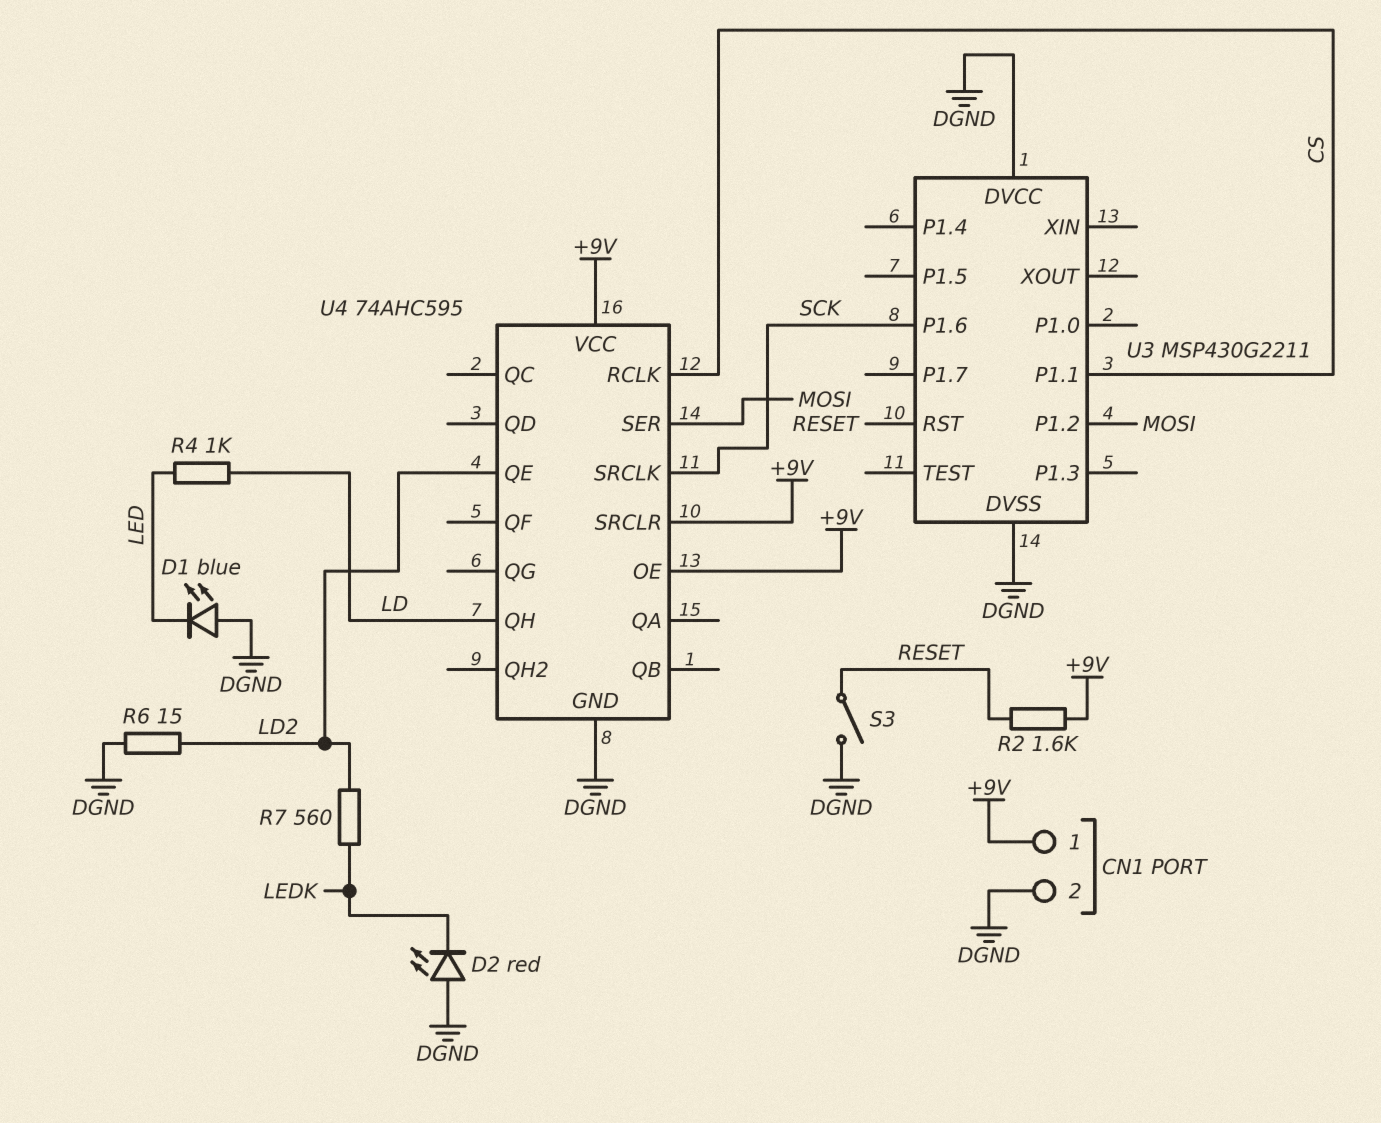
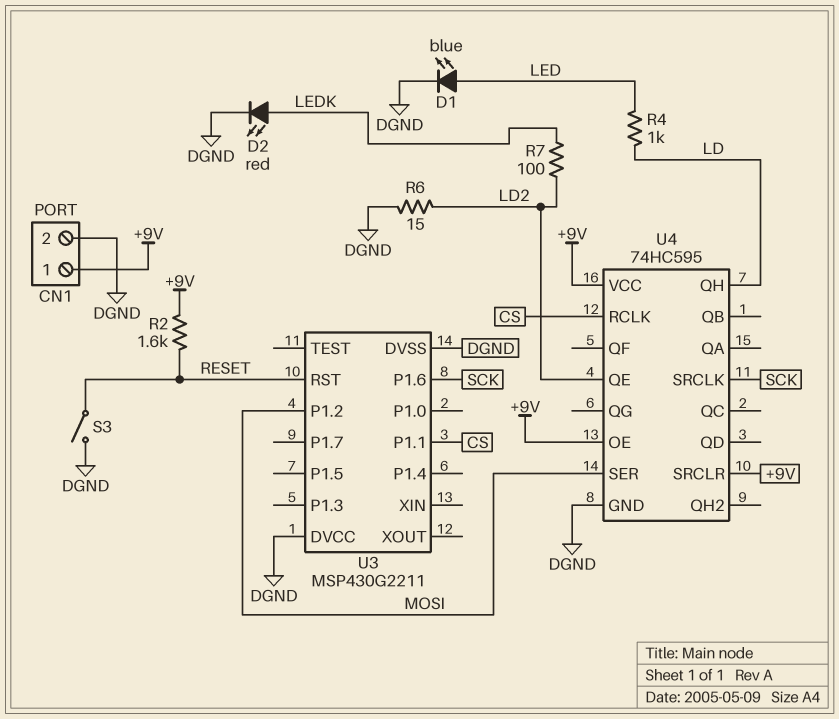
D1: LED blue (A DGND, K LED) -> LED blue (A LED, K DGND)
D2: LED red (A DGND, K LEDK) -> LED red (A LEDK, K DGND)
R7: 560 (LD2, LEDK) -> 100 (LD2, LEDK)
U4: 74AHC595 -> 74HC595

